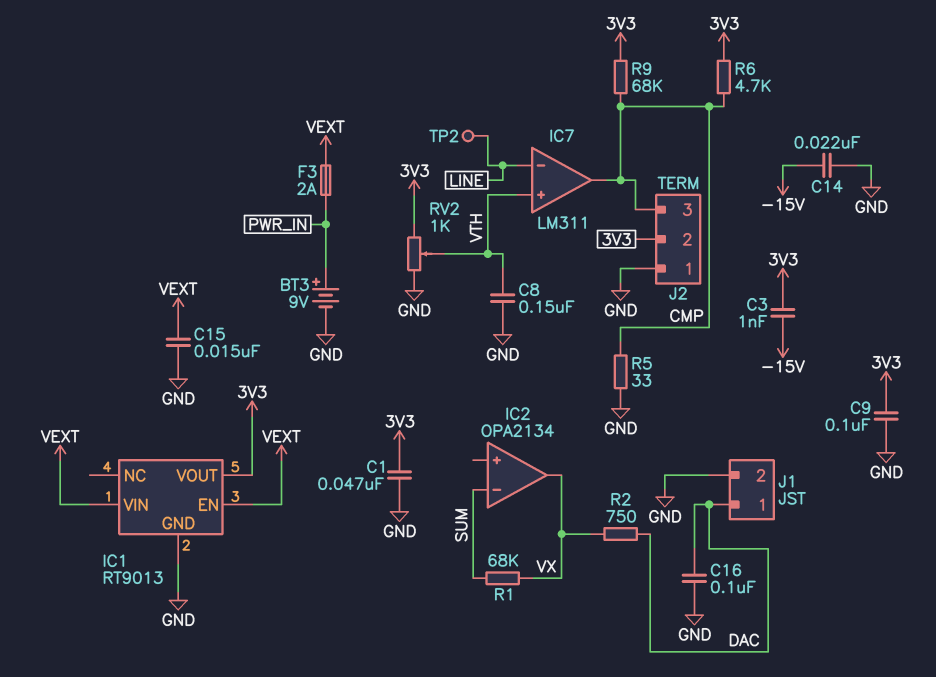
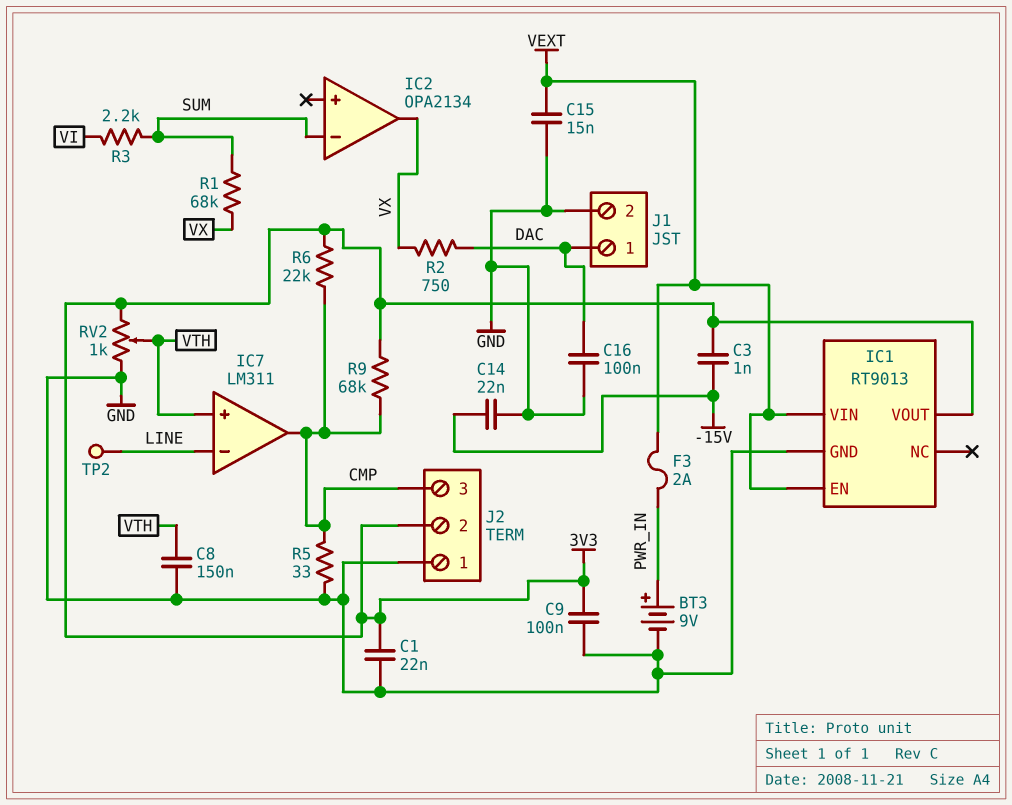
C1: 47nF (3V3, GND) -> 22nF (3V3, GND)
R3: none -> 2.2k (SUM, VI)
R6: 4.7k (3V3, CMP) -> 22k (3V3, CMP)

